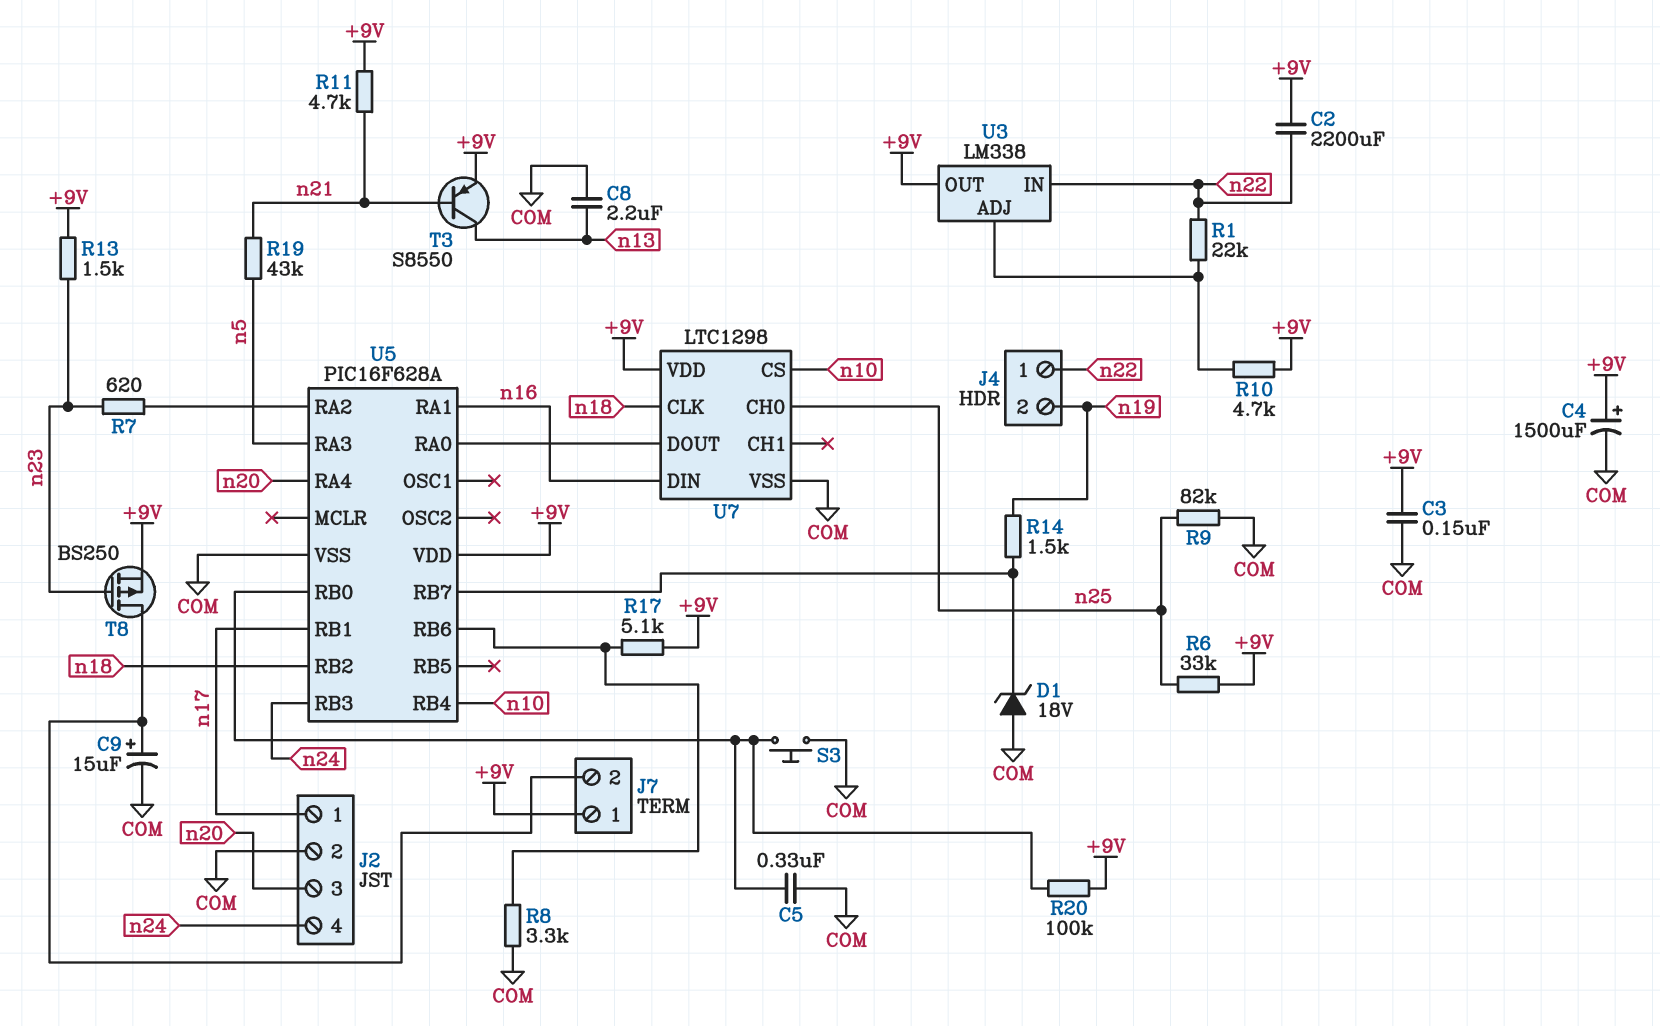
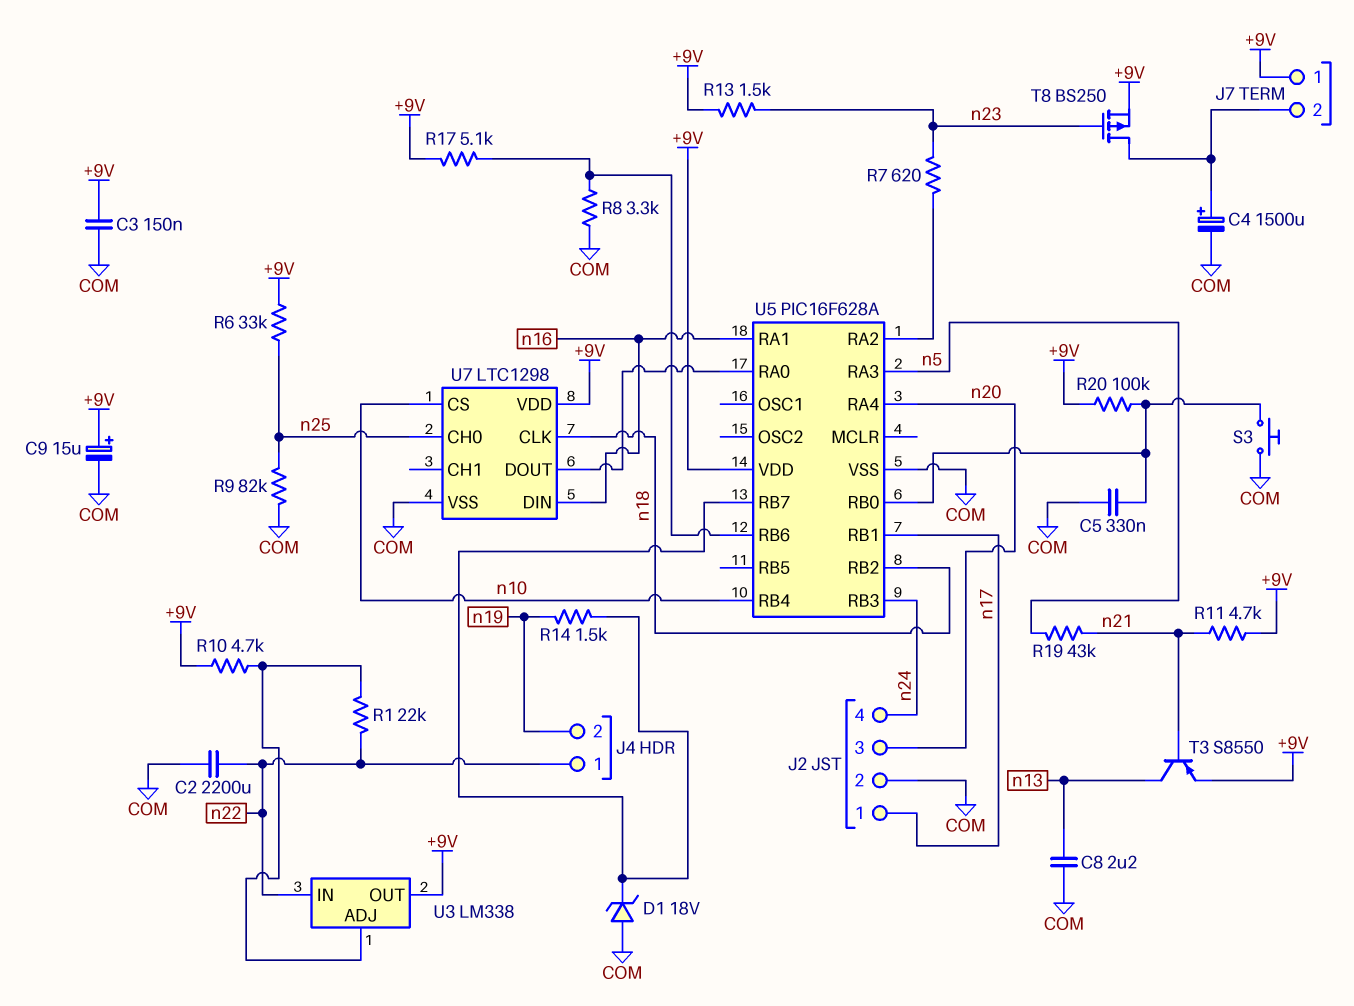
C2: 2200uF (+9V, n22) -> 2200uF (COM, n22)
C4: 1500uF (plus +9V, minus COM) -> 1500uF (plus J7/2, minus COM)
C9: 15uF (plus J7/2, minus COM) -> 15uF (plus +9V, minus COM)

